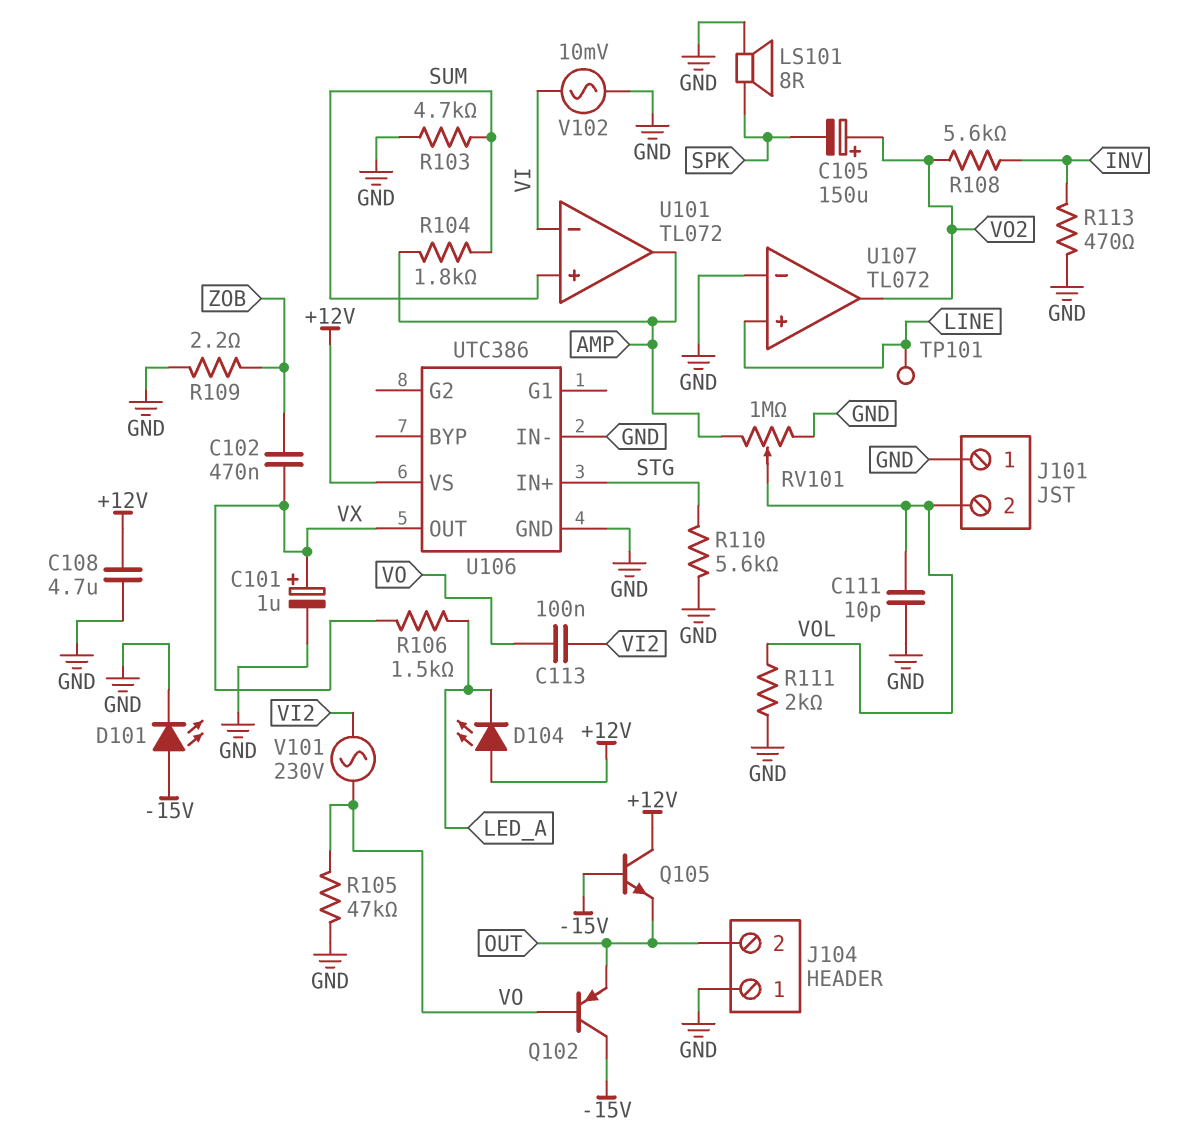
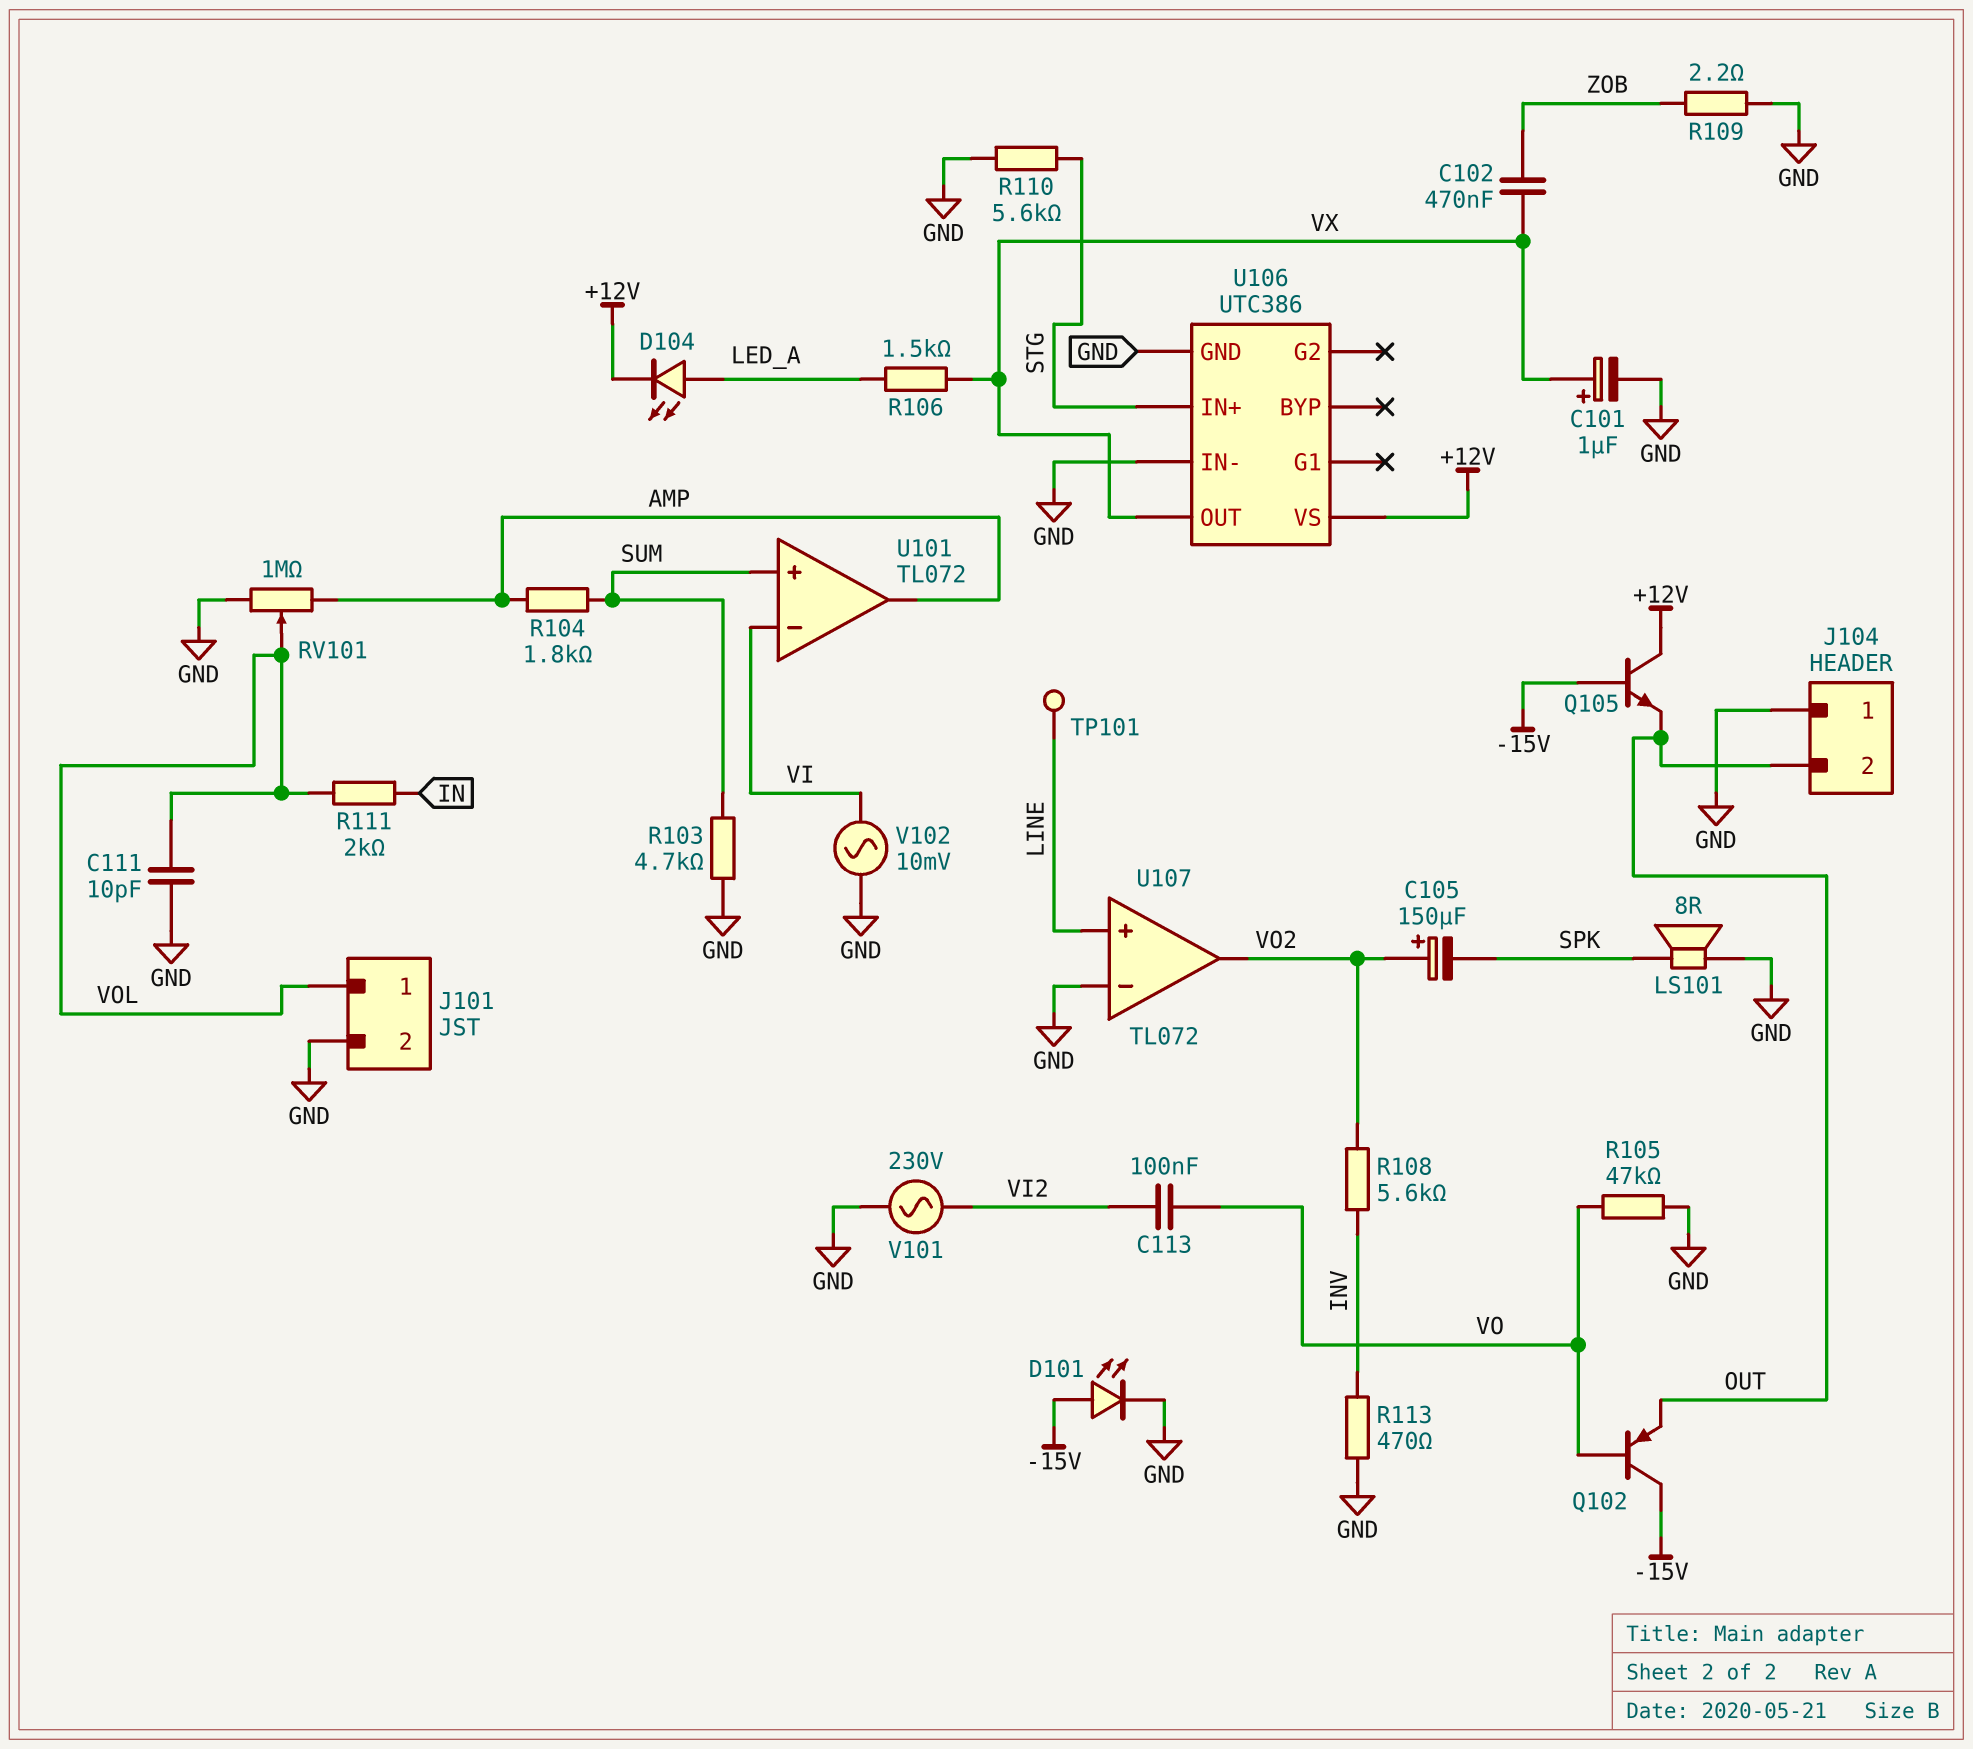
C108: 4.7uF (+12V, GND) -> none
D104: LED (A +12V, K LED_A) -> LED (A LED_A, K +12V)
J101 pin 1: GND -> VOL
J101 pin 2: VOL -> GND
R111: 2k (GND, VOL) -> 2k (IN, VOL)
V101: AC 230V (VI2, VO) -> AC 230V (GND, VI2)

